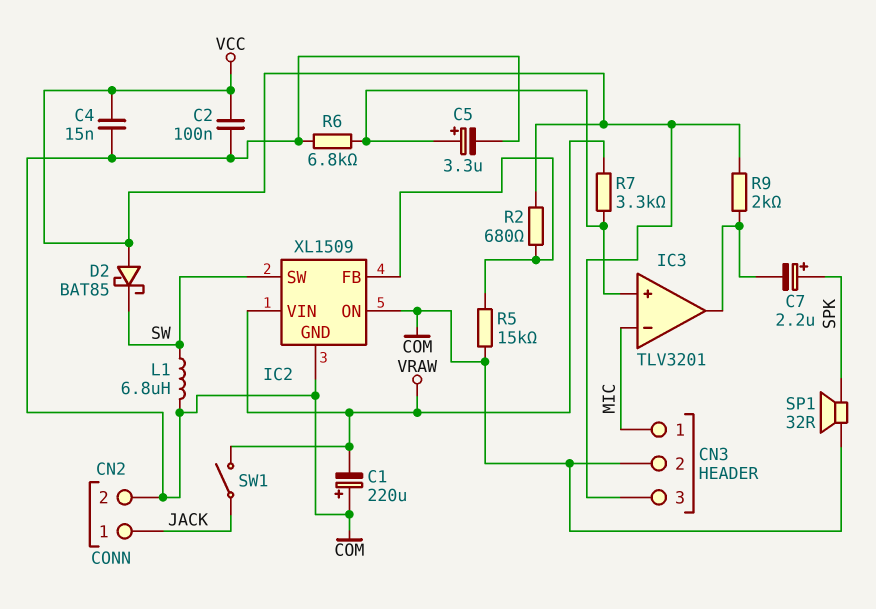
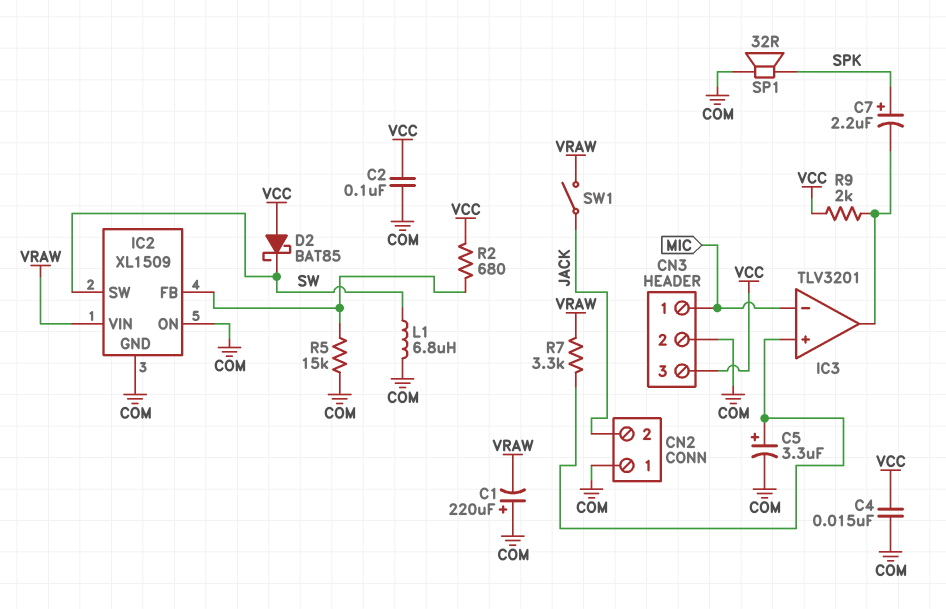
CN2 pin 1: JACK -> COM
CN2 pin 2: COM -> JACK
R6: 6.8k (COM, IC3/in+) -> none

